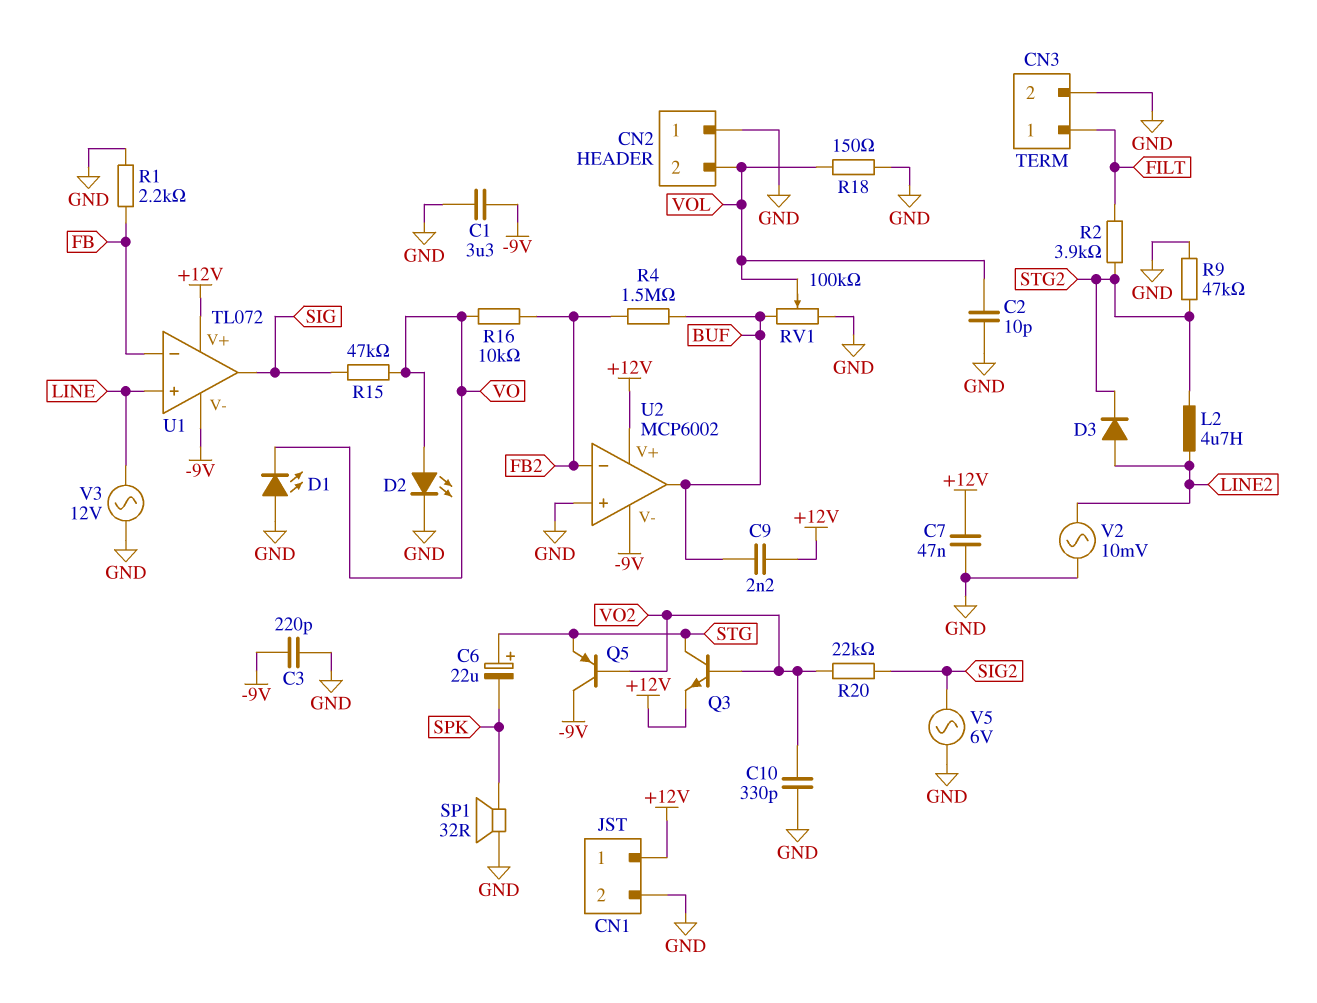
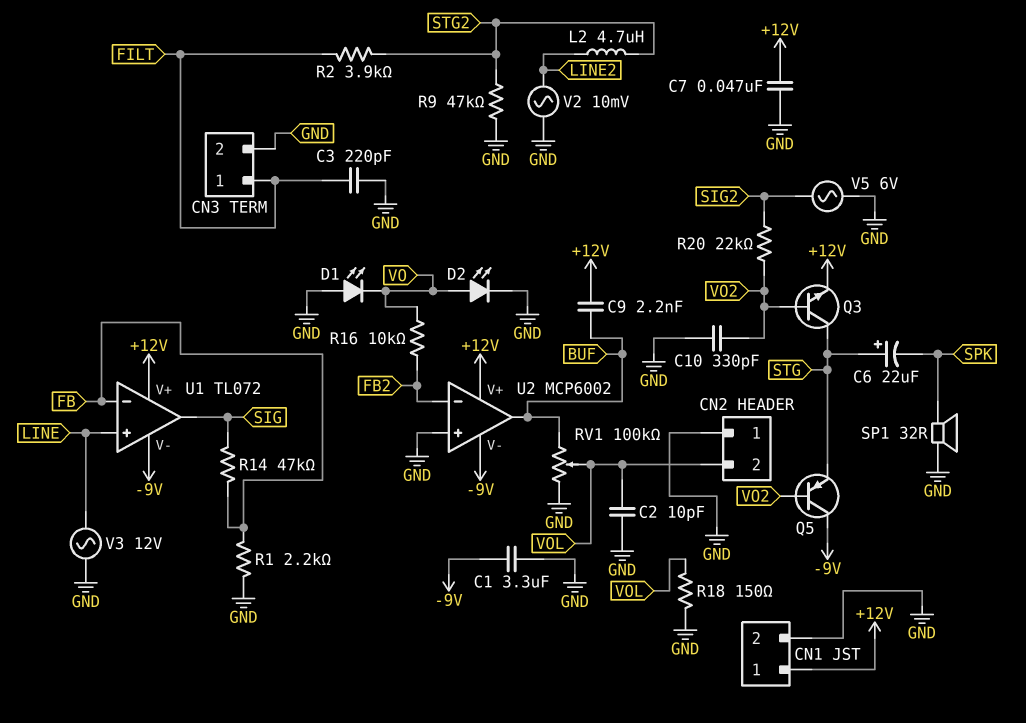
C3: 220pF (-9V, GND) -> 220pF (FILT, GND)
D3: diode (A LINE2, K STG2) -> none
R4: 1.5M (BUF, FB2) -> none
R14: none -> 47k (FB, SIG)
R15: 47k (SIG, VO) -> none

